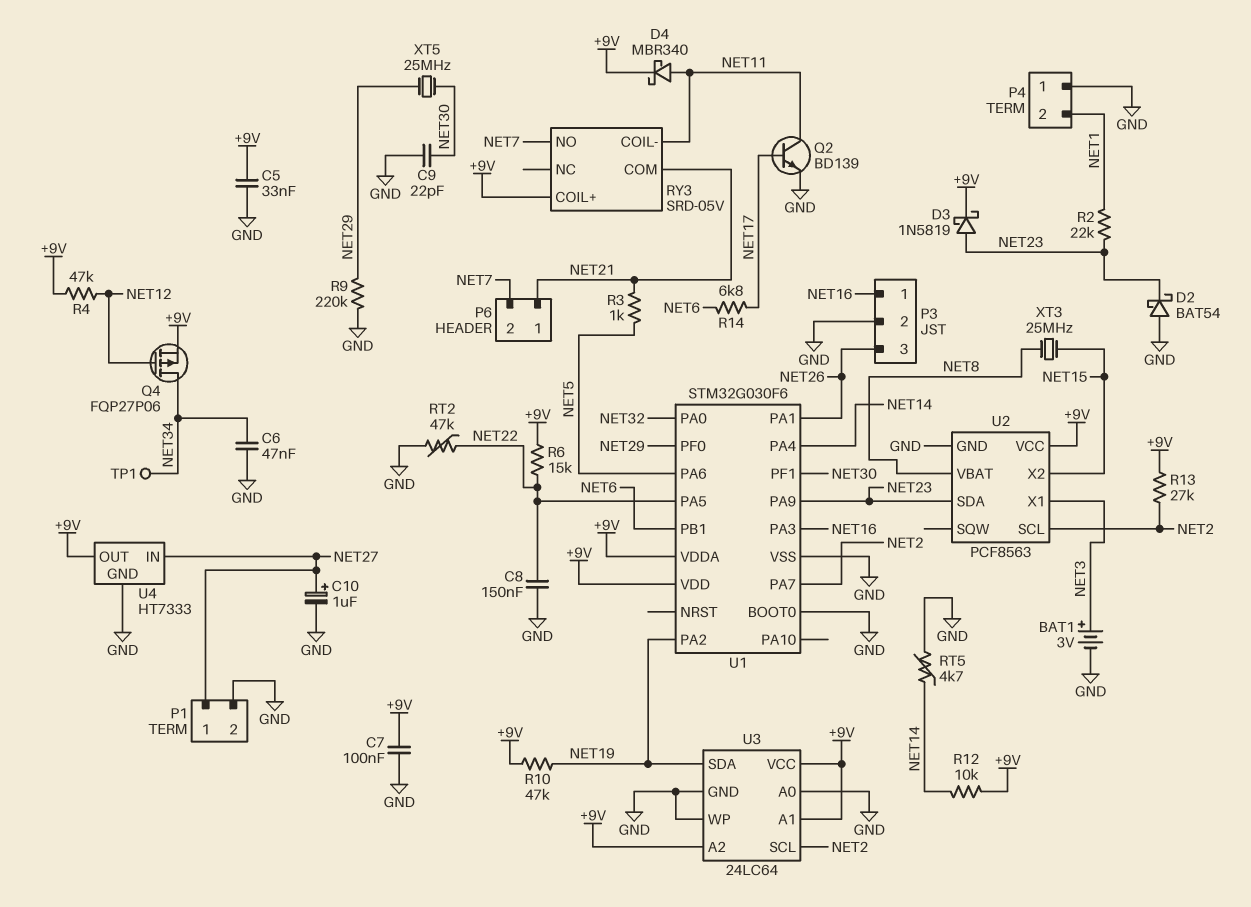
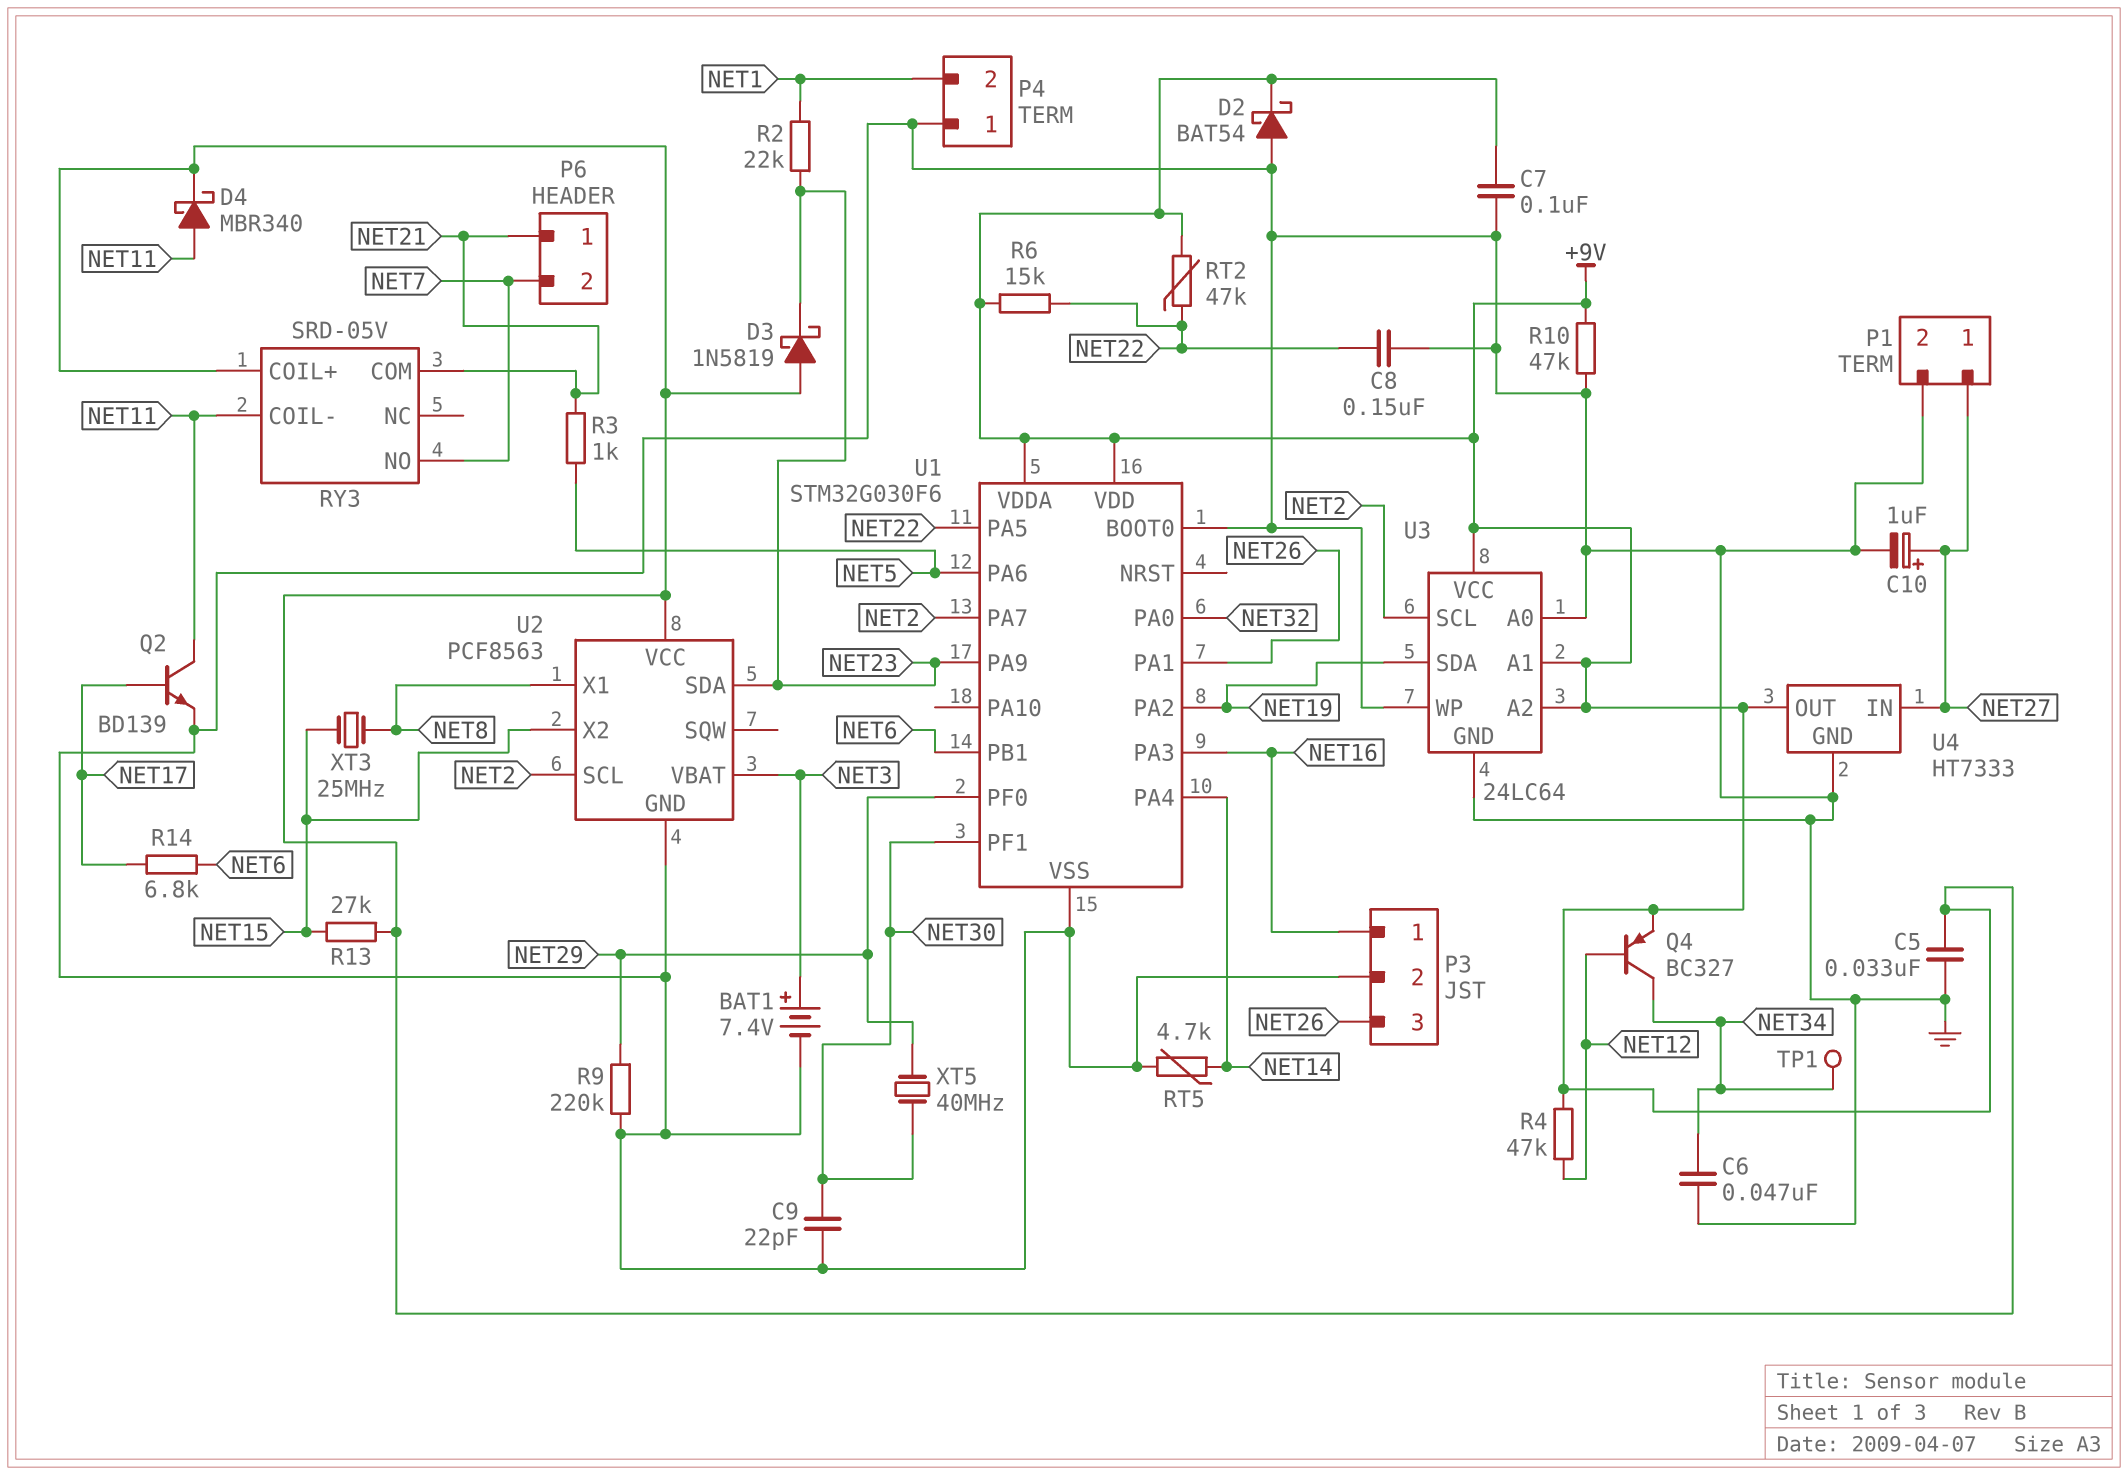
BAT1: 3V (plus NET3, minus GND) -> 7.4V (plus NET3, minus GND)
D2: schottky BAT54 (A GND, K NET23) -> schottky BAT54 (A GND, K +9V)
D3: schottky 1N5819 (A NET23, K +9V) -> schottky 1N5819 (A +9V, K NET23)
Q4: PMOS FQP27P06 (G NET12, D NET34, S +9V) -> PNP BC327 (B NET12, C NET34, E +9V)
R10: 47k (+9V, NET19) -> 47k (+9V, GND)
R12: 10k (+9V, NET14) -> none
R13: 27k (+9V, NET2) -> 27k (+9V, NET15)
RT2: 47k (GND, NET22) -> 47k (+9V, NET22)
U2 pin VBAT: NET8 -> NET3
U2 pin X1: NET3 -> NET8
XT5: 25MHz (NET29, NET30) -> 40MHz (NET29, NET30)

